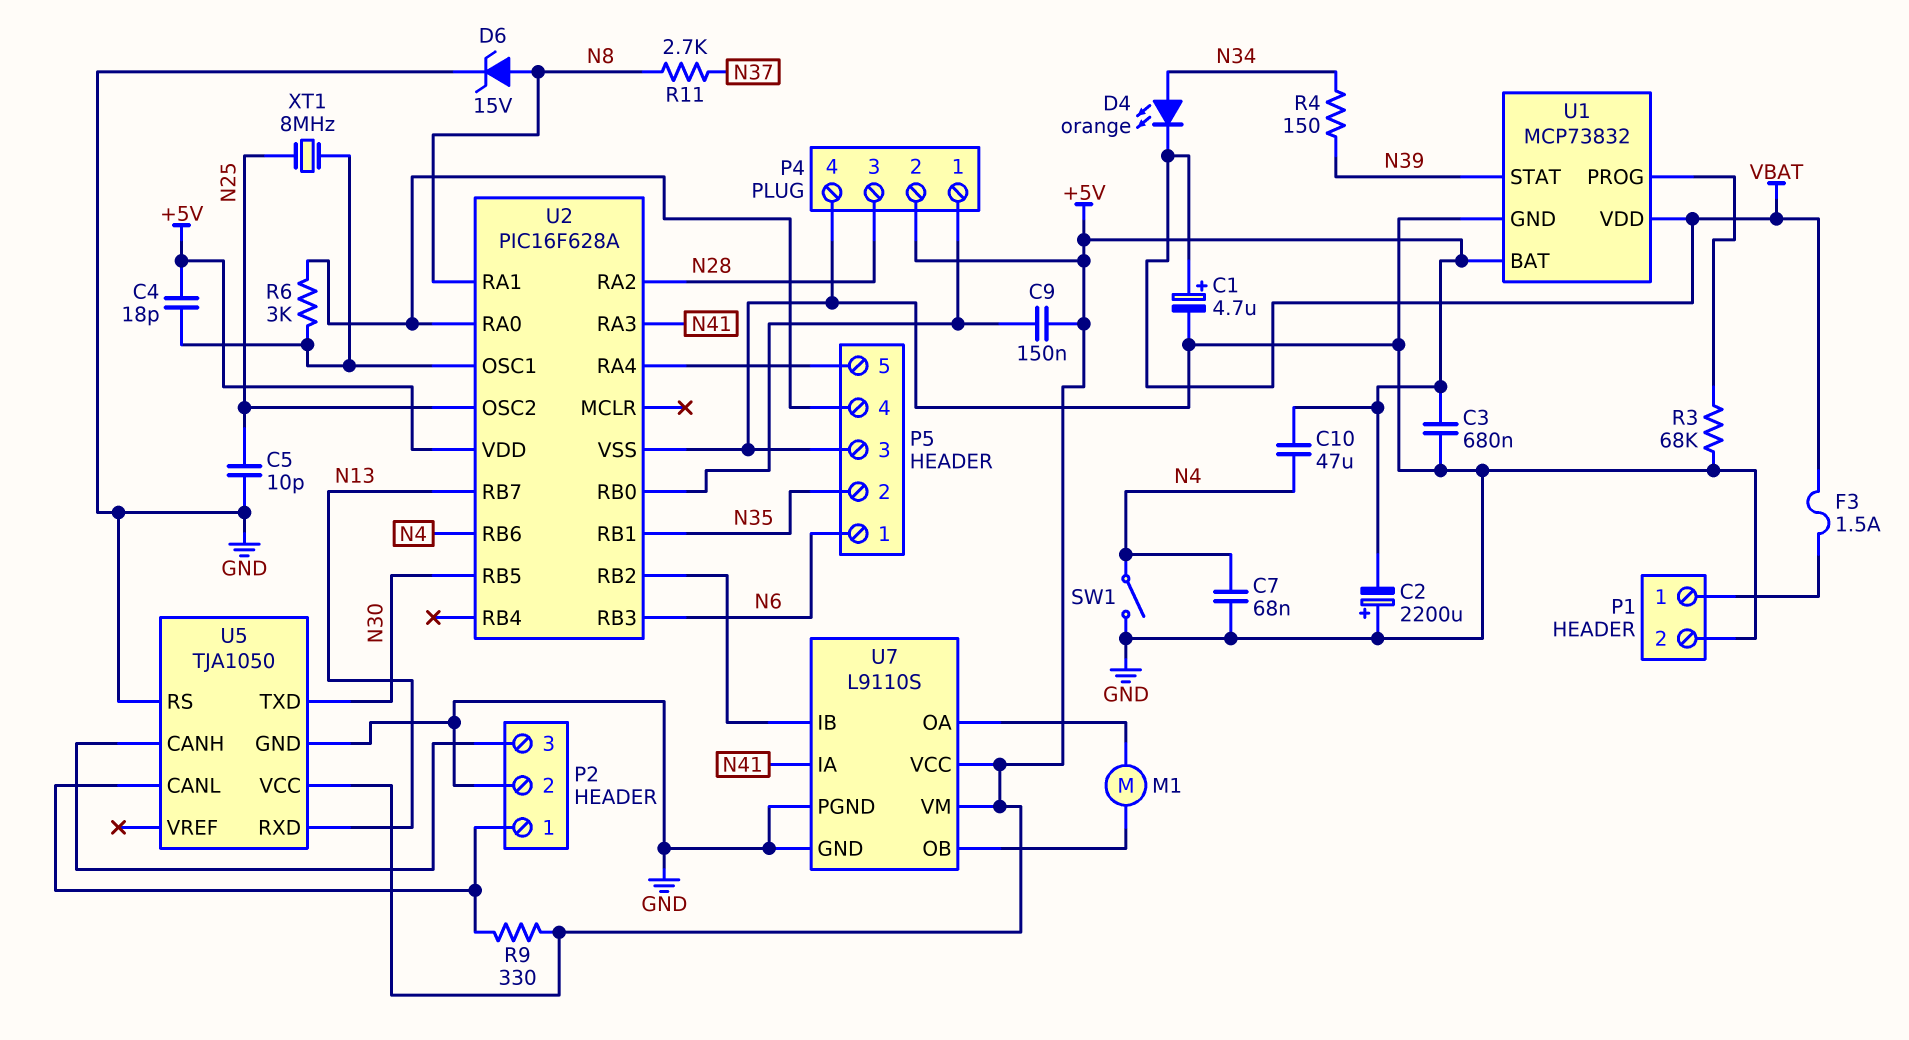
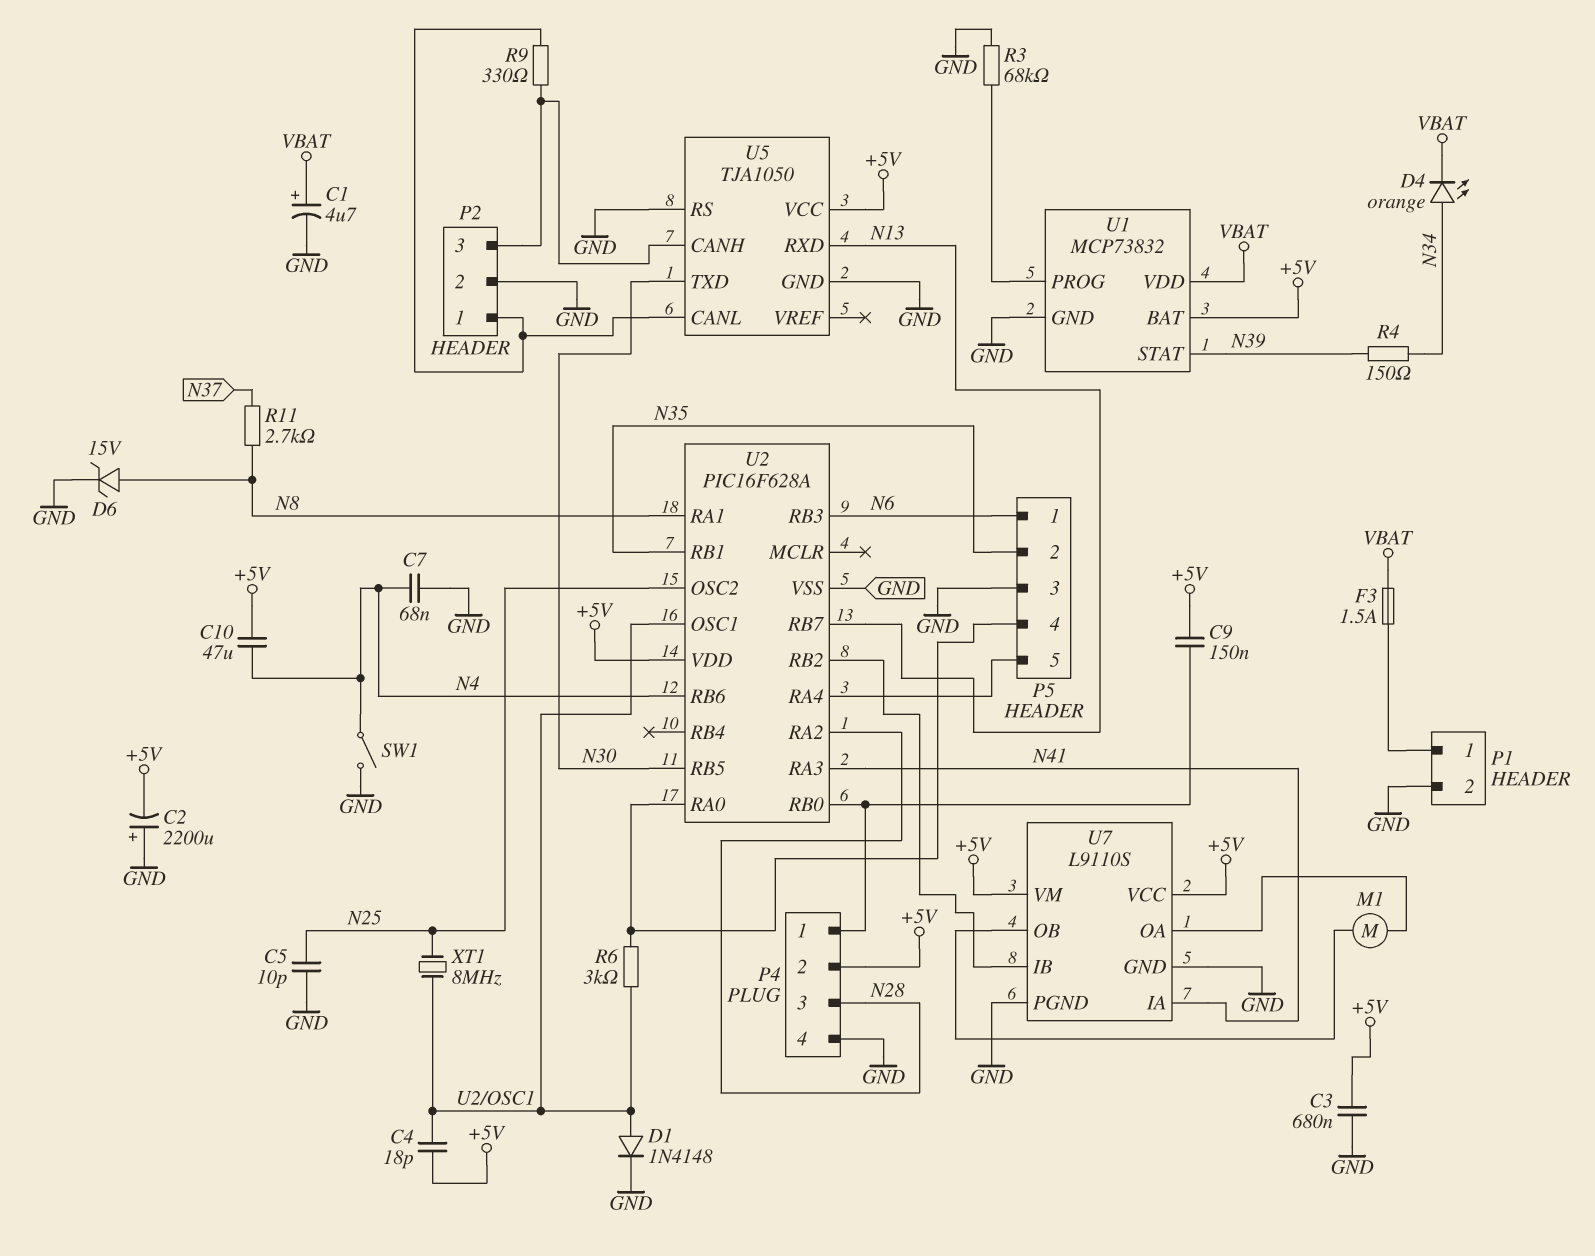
D1: none -> diode 1N4148 (A U2/OSC1, K GND)
R9: 330 (+5V, P2/1) -> 330 (P2/1, P2/3)

